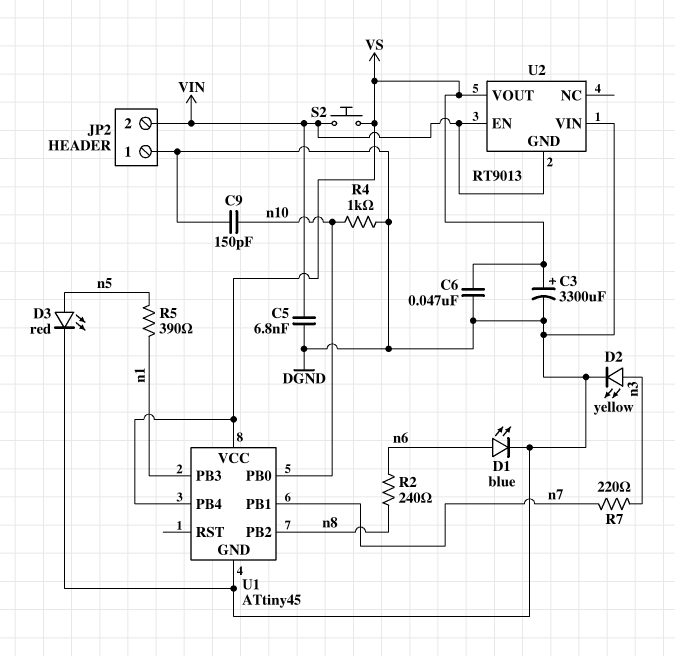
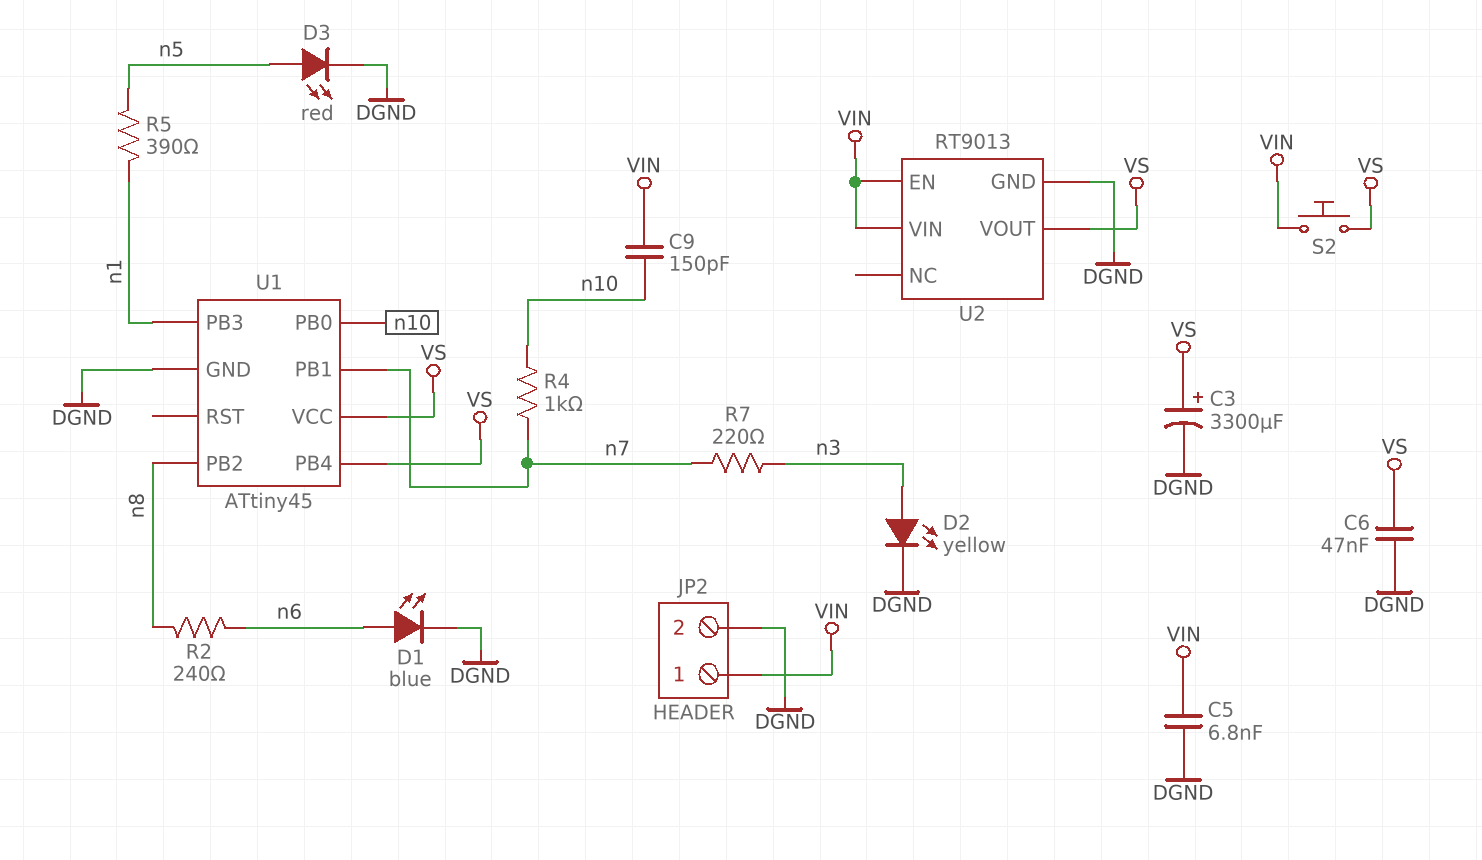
C9: 150pF (DGND, n10) -> 150pF (VIN, n10)
JP2 pin 1: DGND -> VIN
JP2 pin 2: VIN -> DGND
R4: 1k (DGND, n10) -> 1k (n7, n10)
U2 pin GND: VIN -> DGND
U2 pin VIN: DGND -> VIN

